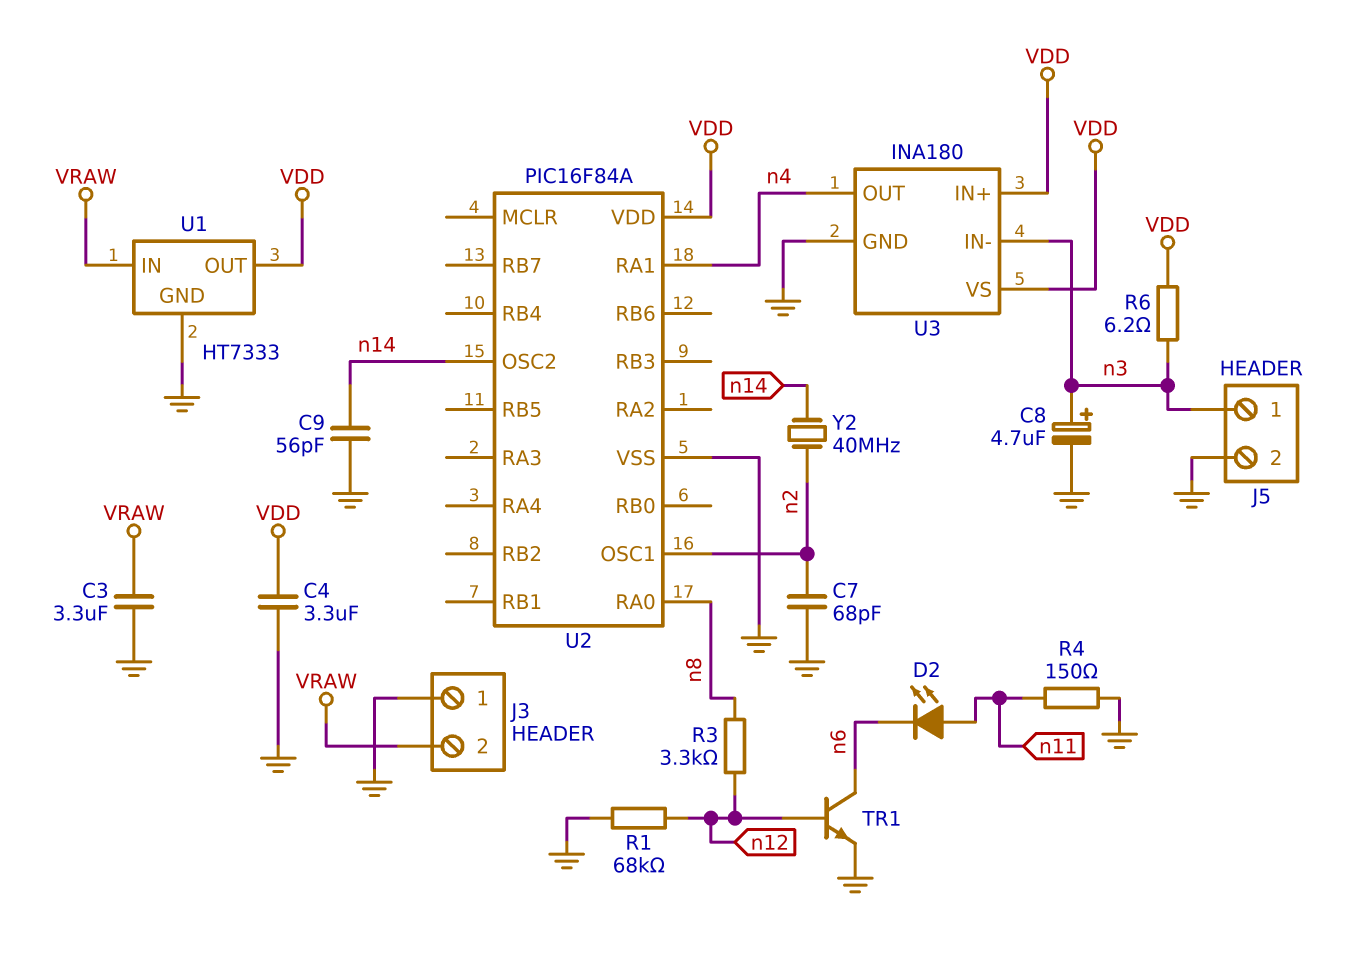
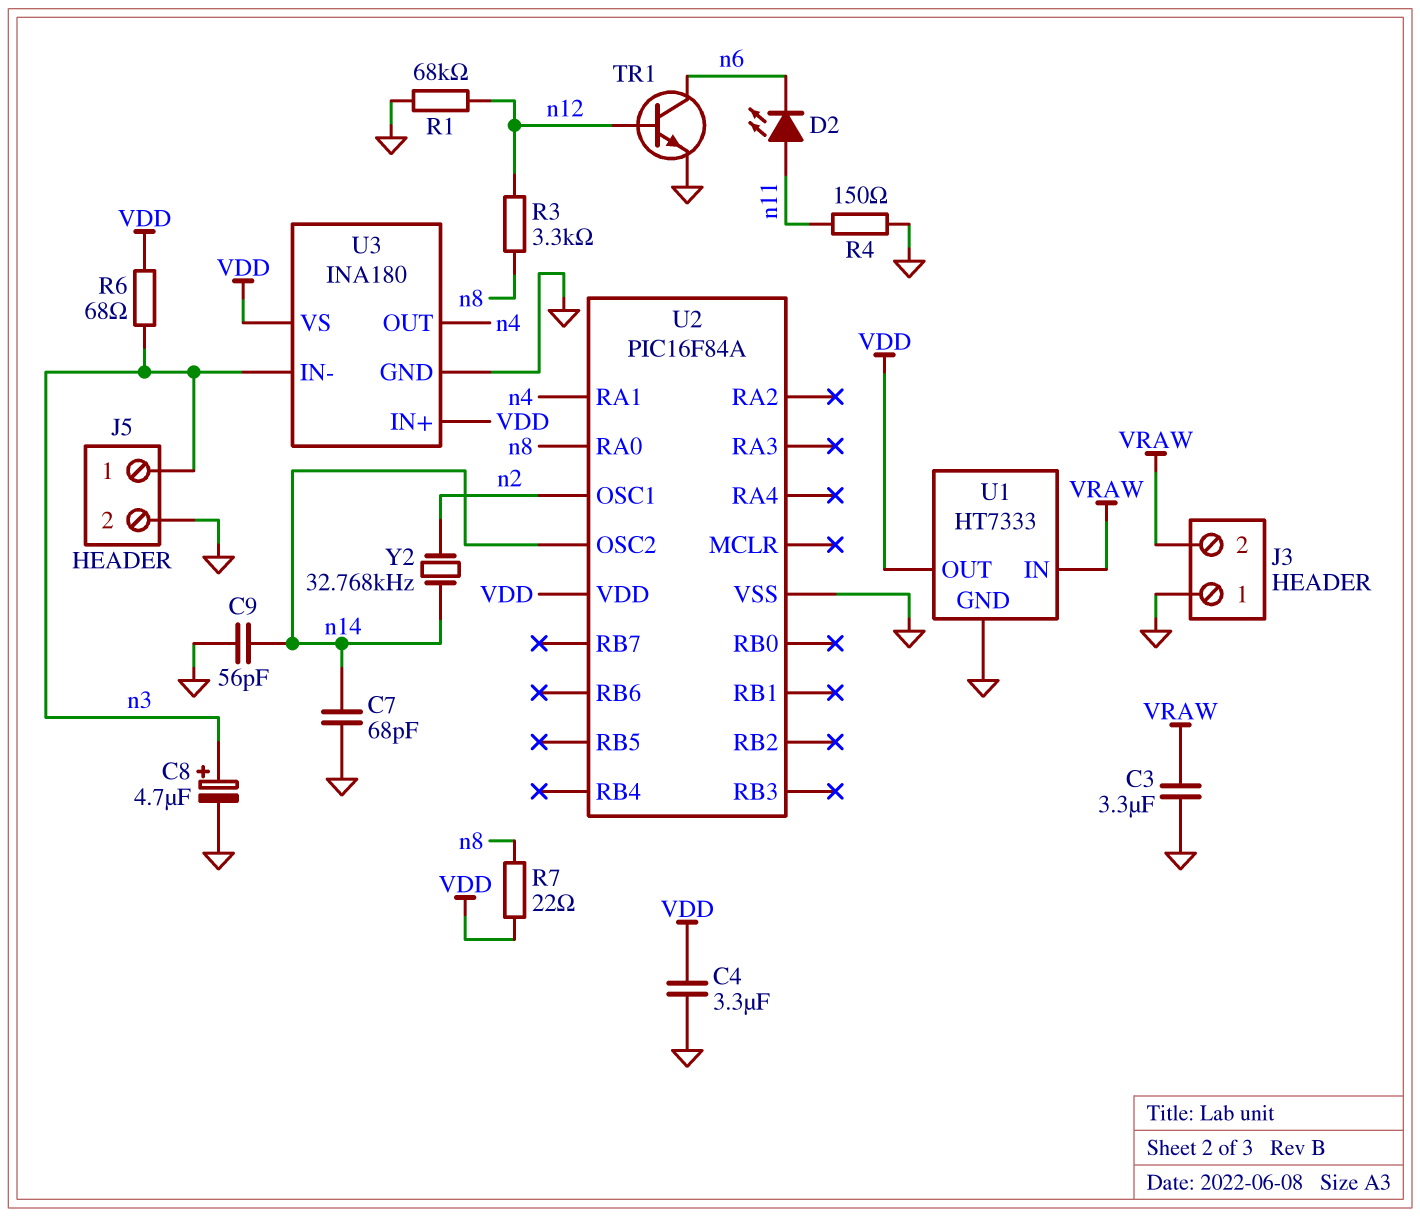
C7: 68pF (GND, n2) -> 68pF (GND, n14)
R6: 6.2 (VDD, n3) -> 68 (VDD, n3)
R7: none -> 22 (VDD, n8)
Y2: 40MHz (n2, n14) -> 32.768kHz (n2, n14)

